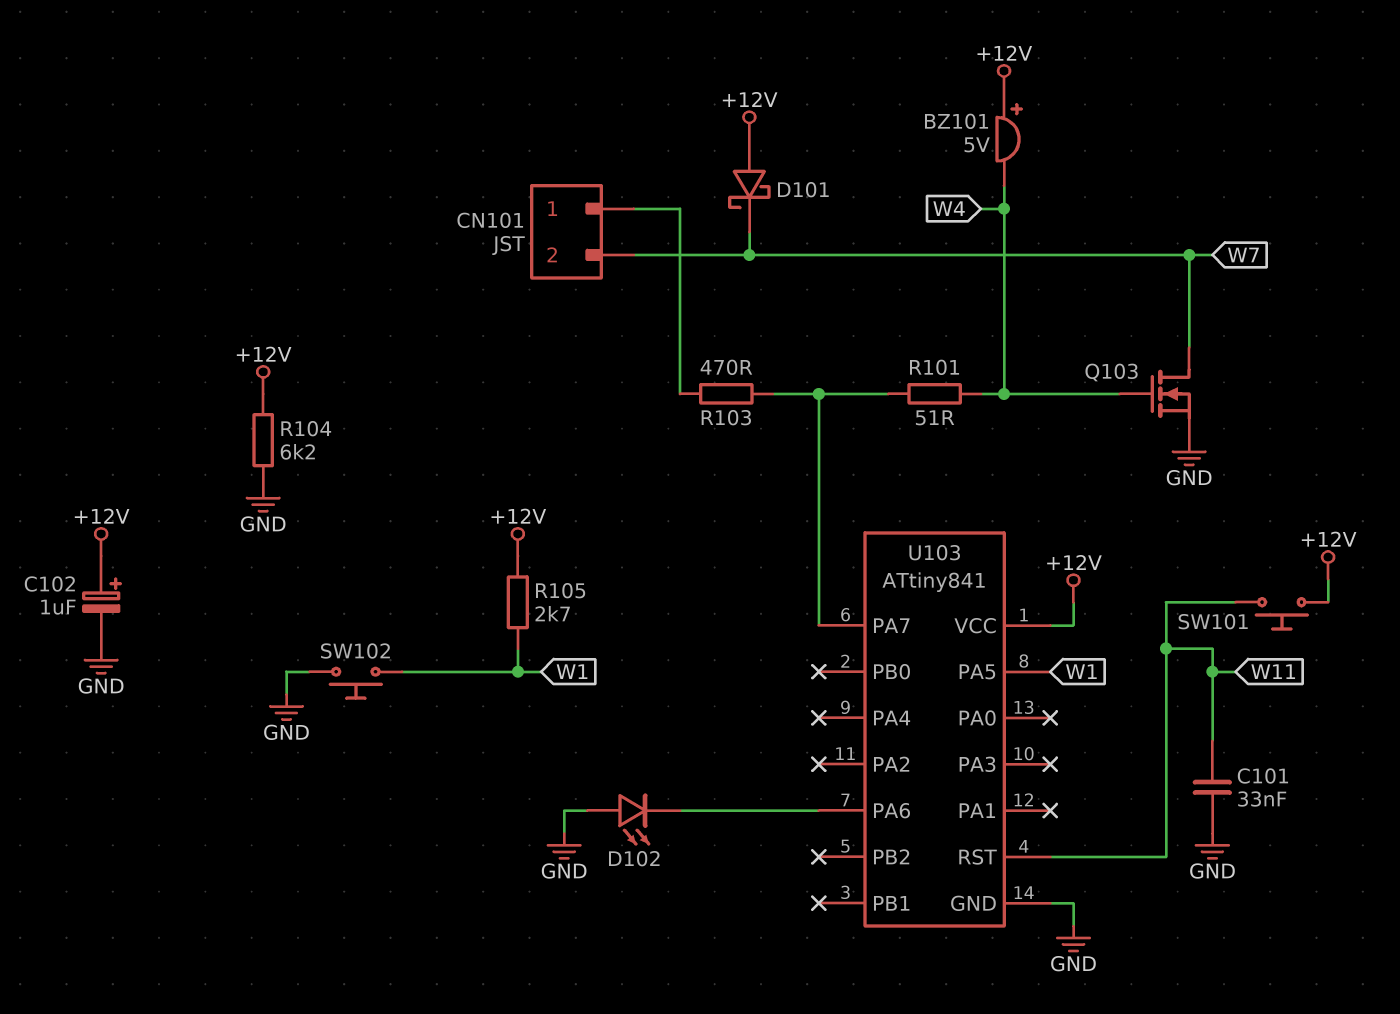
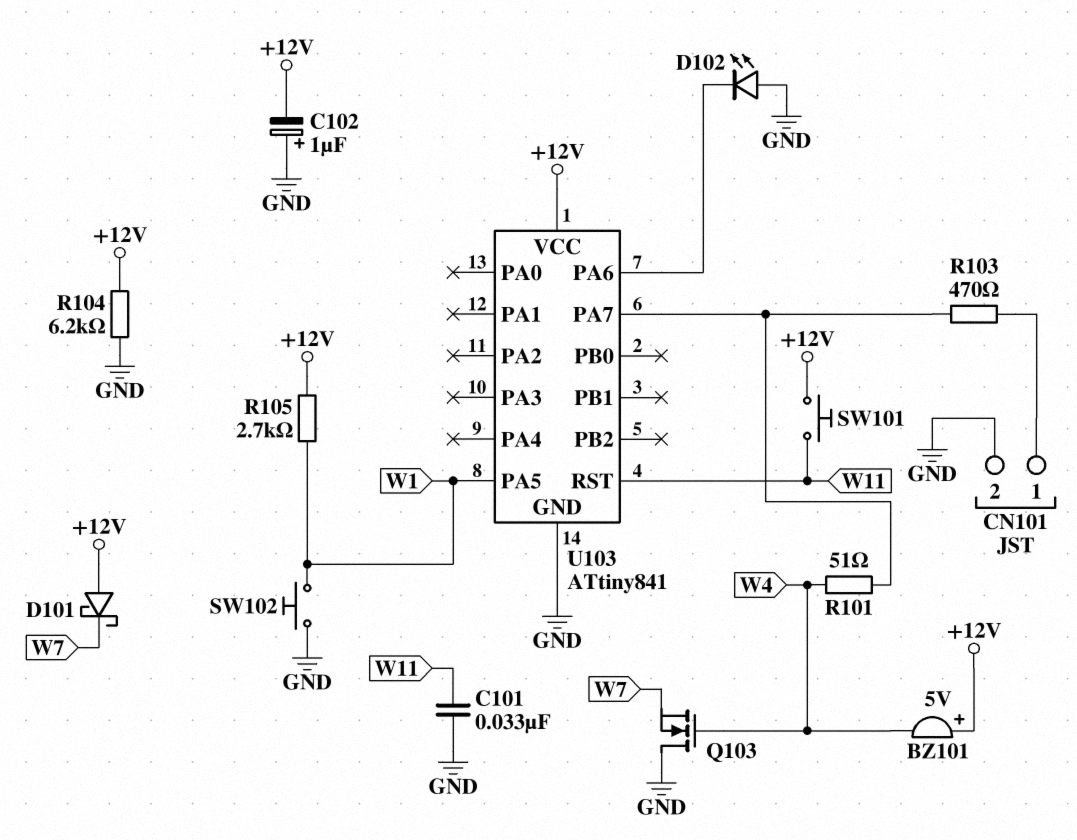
C102: 1uF (plus +12V, minus GND) -> 1uF (plus GND, minus +12V)
CN101 pin 2: W7 -> GND
Q103: NMOS (G W4, D W7, S GND) -> NMOS (G W4, D GND, S W7)

